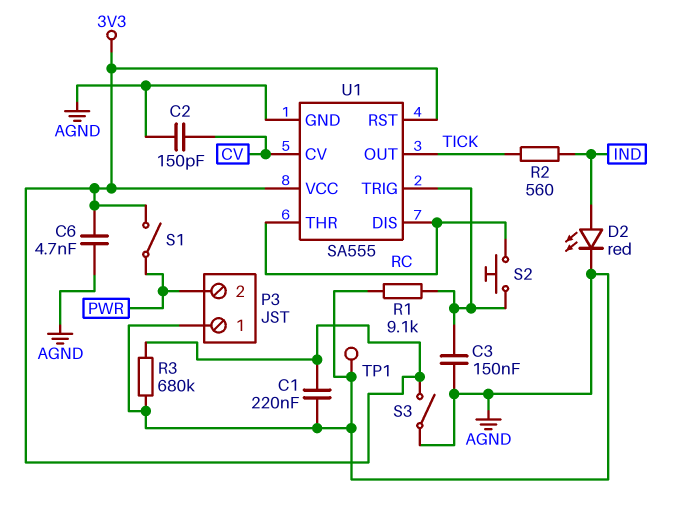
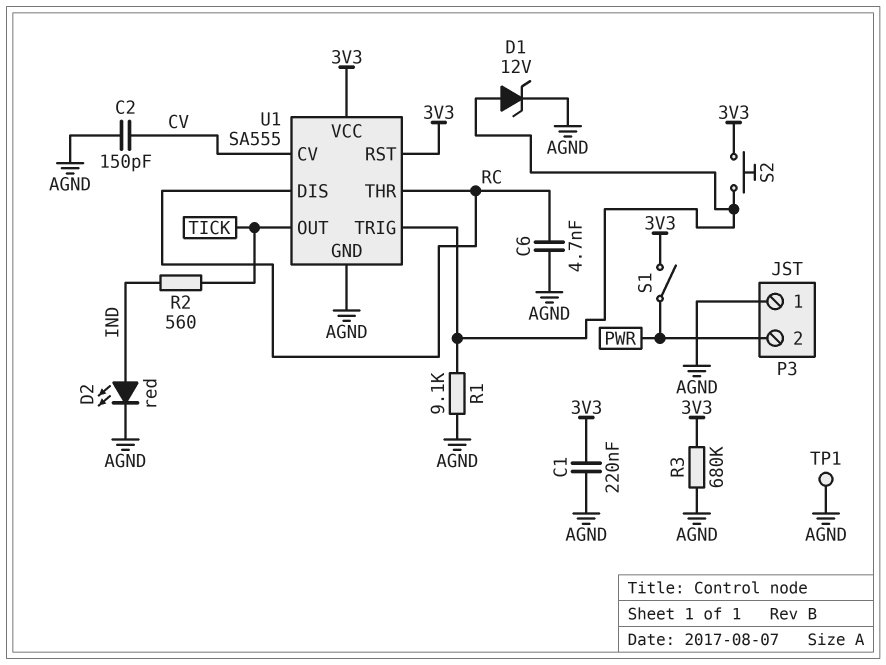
C3: 150nF (AGND, U1/TRIG) -> none
C6: 4.7nF (3V3, AGND) -> 4.7nF (AGND, RC)
D1: none -> zener 12V (A U1/TRIG, K AGND)
S2: button (RC, U1/TRIG) -> button (3V3, U1/TRIG)
S3: switch (3V3, AGND) -> none

